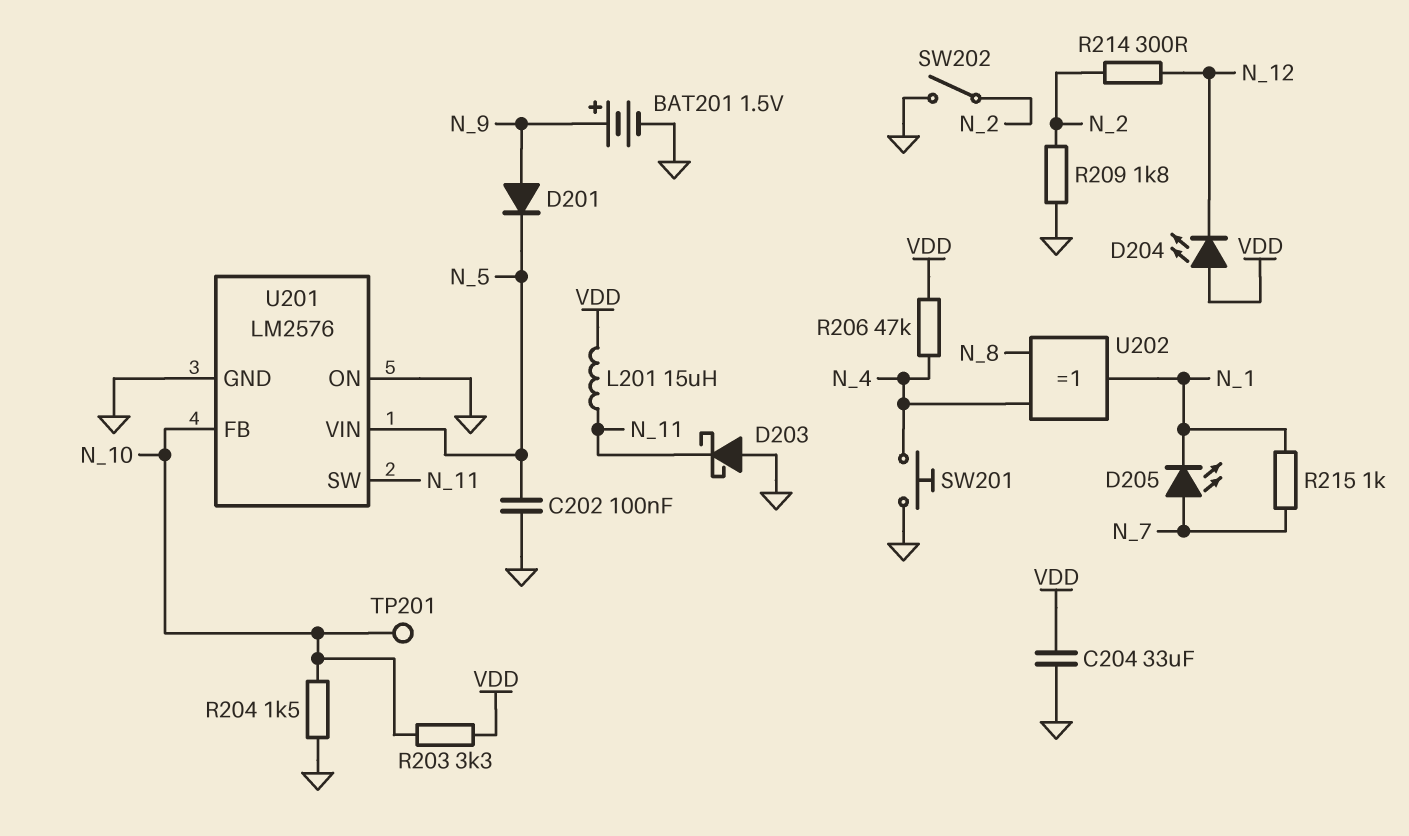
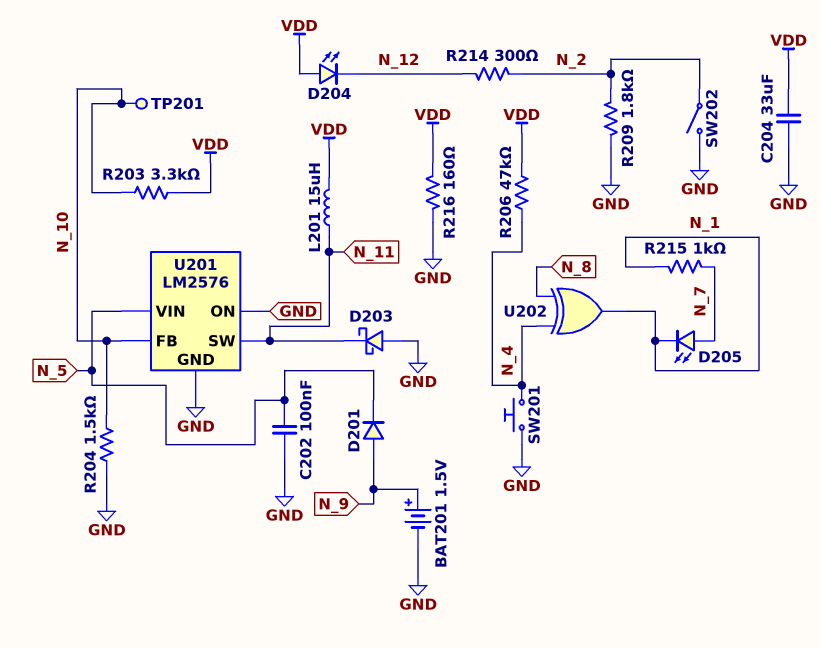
R216: none -> 160 (GND, VDD)

